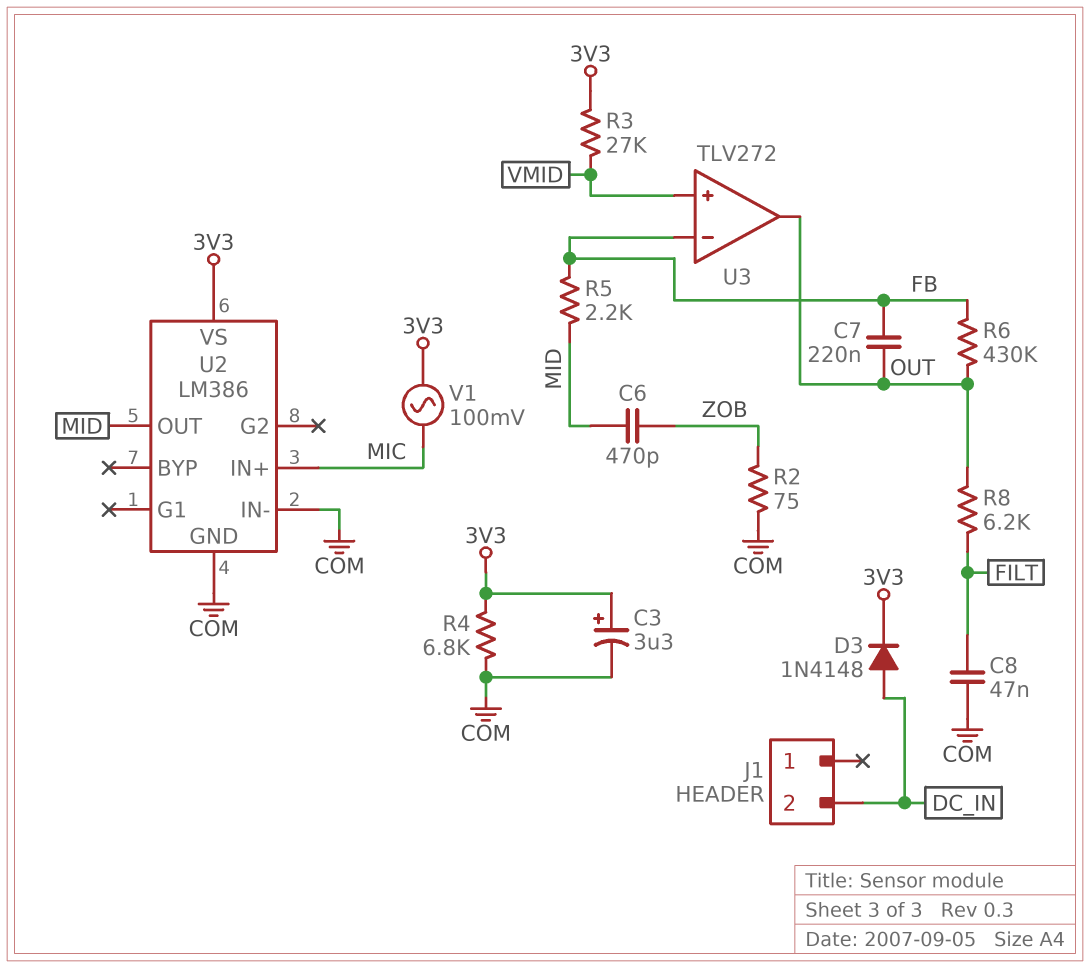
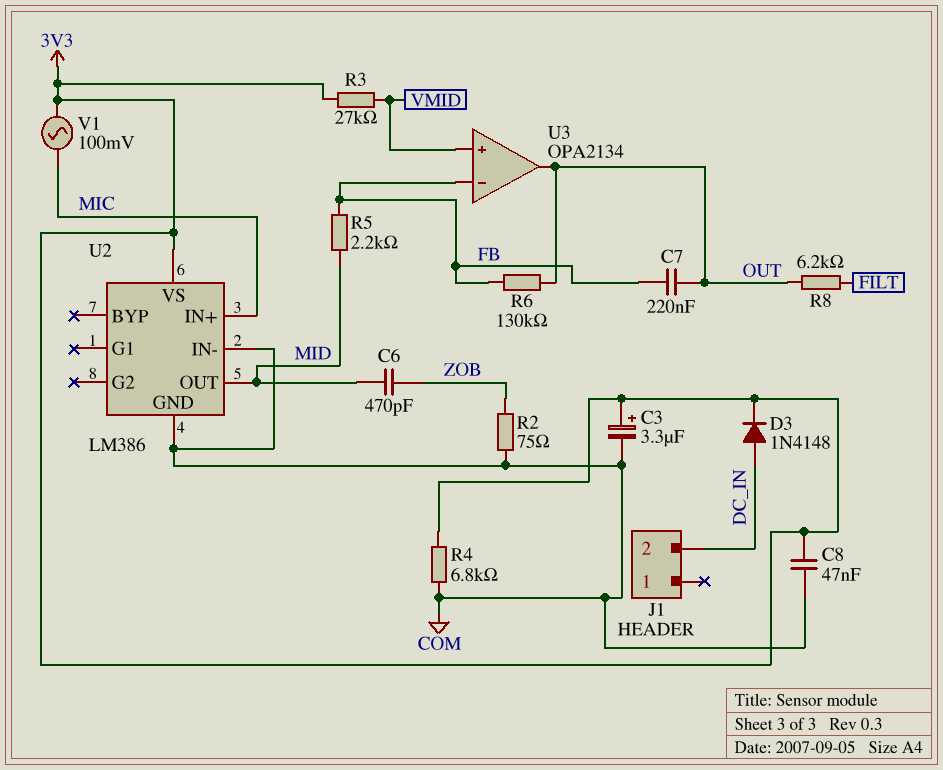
C8: 47nF (COM, FILT) -> 47nF (3V3, COM)
R6: 430k (FB, OUT) -> 130k (FB, OUT)
U3: TLV272 -> OPA2134

